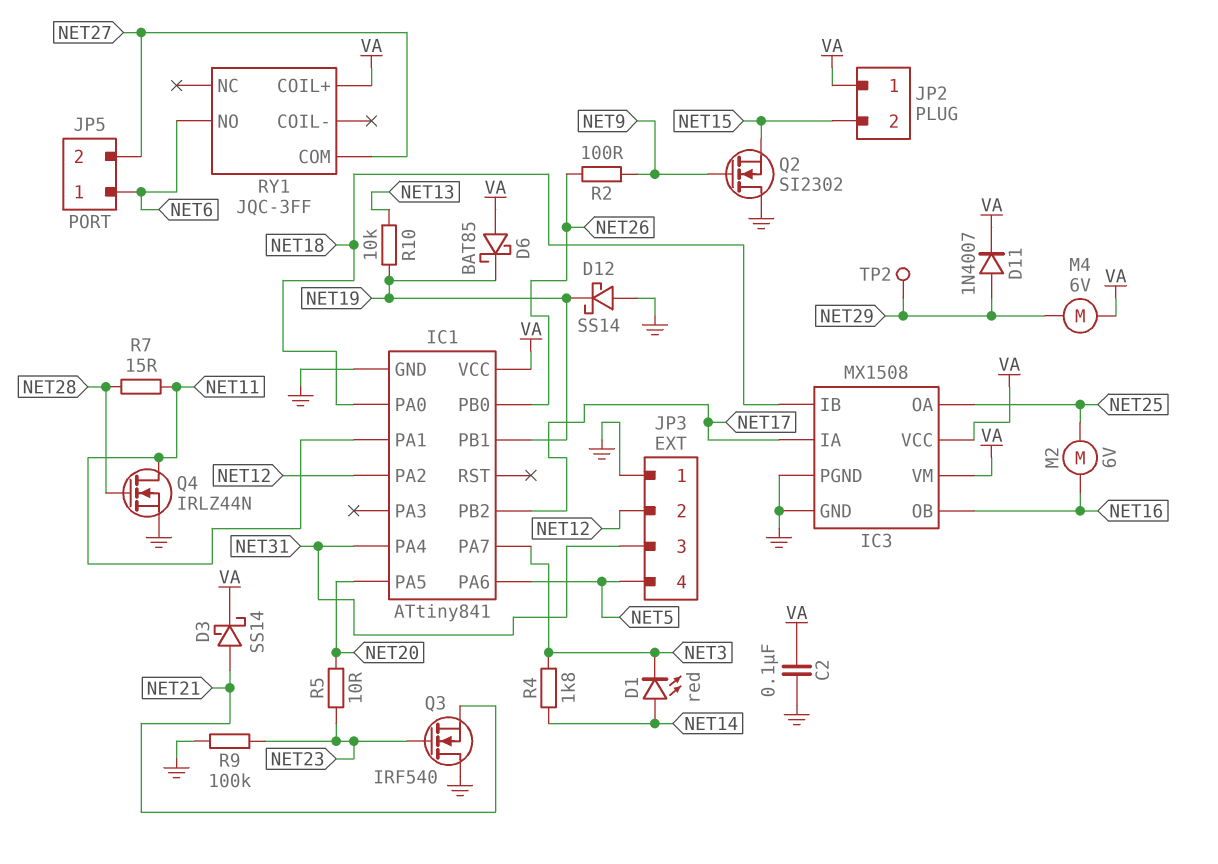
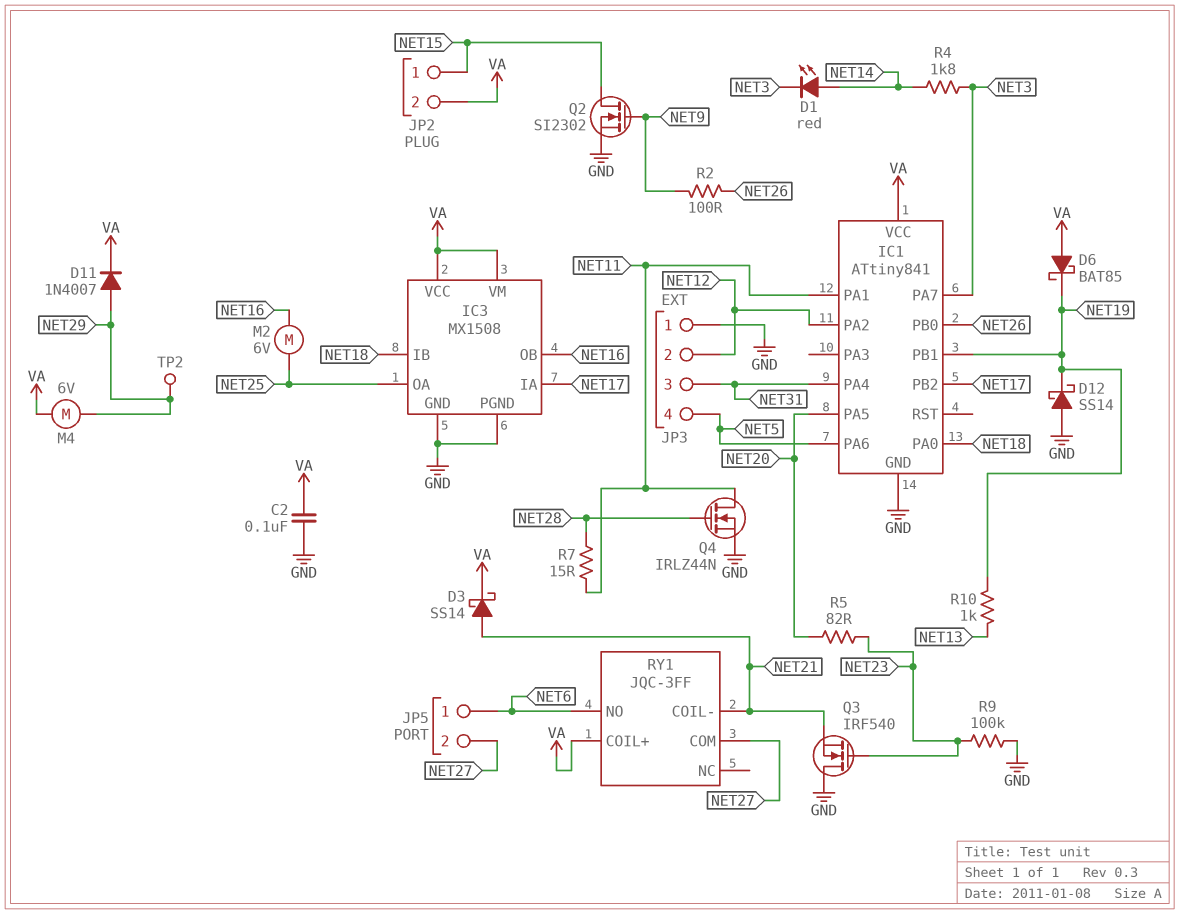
JP2 pin 1: VA -> NET15
JP2 pin 2: NET15 -> VA
Q2: NMOS SI2302 (G NET9, D GND, S NET15) -> NMOS SI2302 (G NET9, D NET15, S GND)
R5: 10 (NET20, NET23) -> 82 (NET20, NET23)
R10: 10k (NET13, NET19) -> 1k (NET13, NET19)
RY1 pin COIL-: none -> NET21

